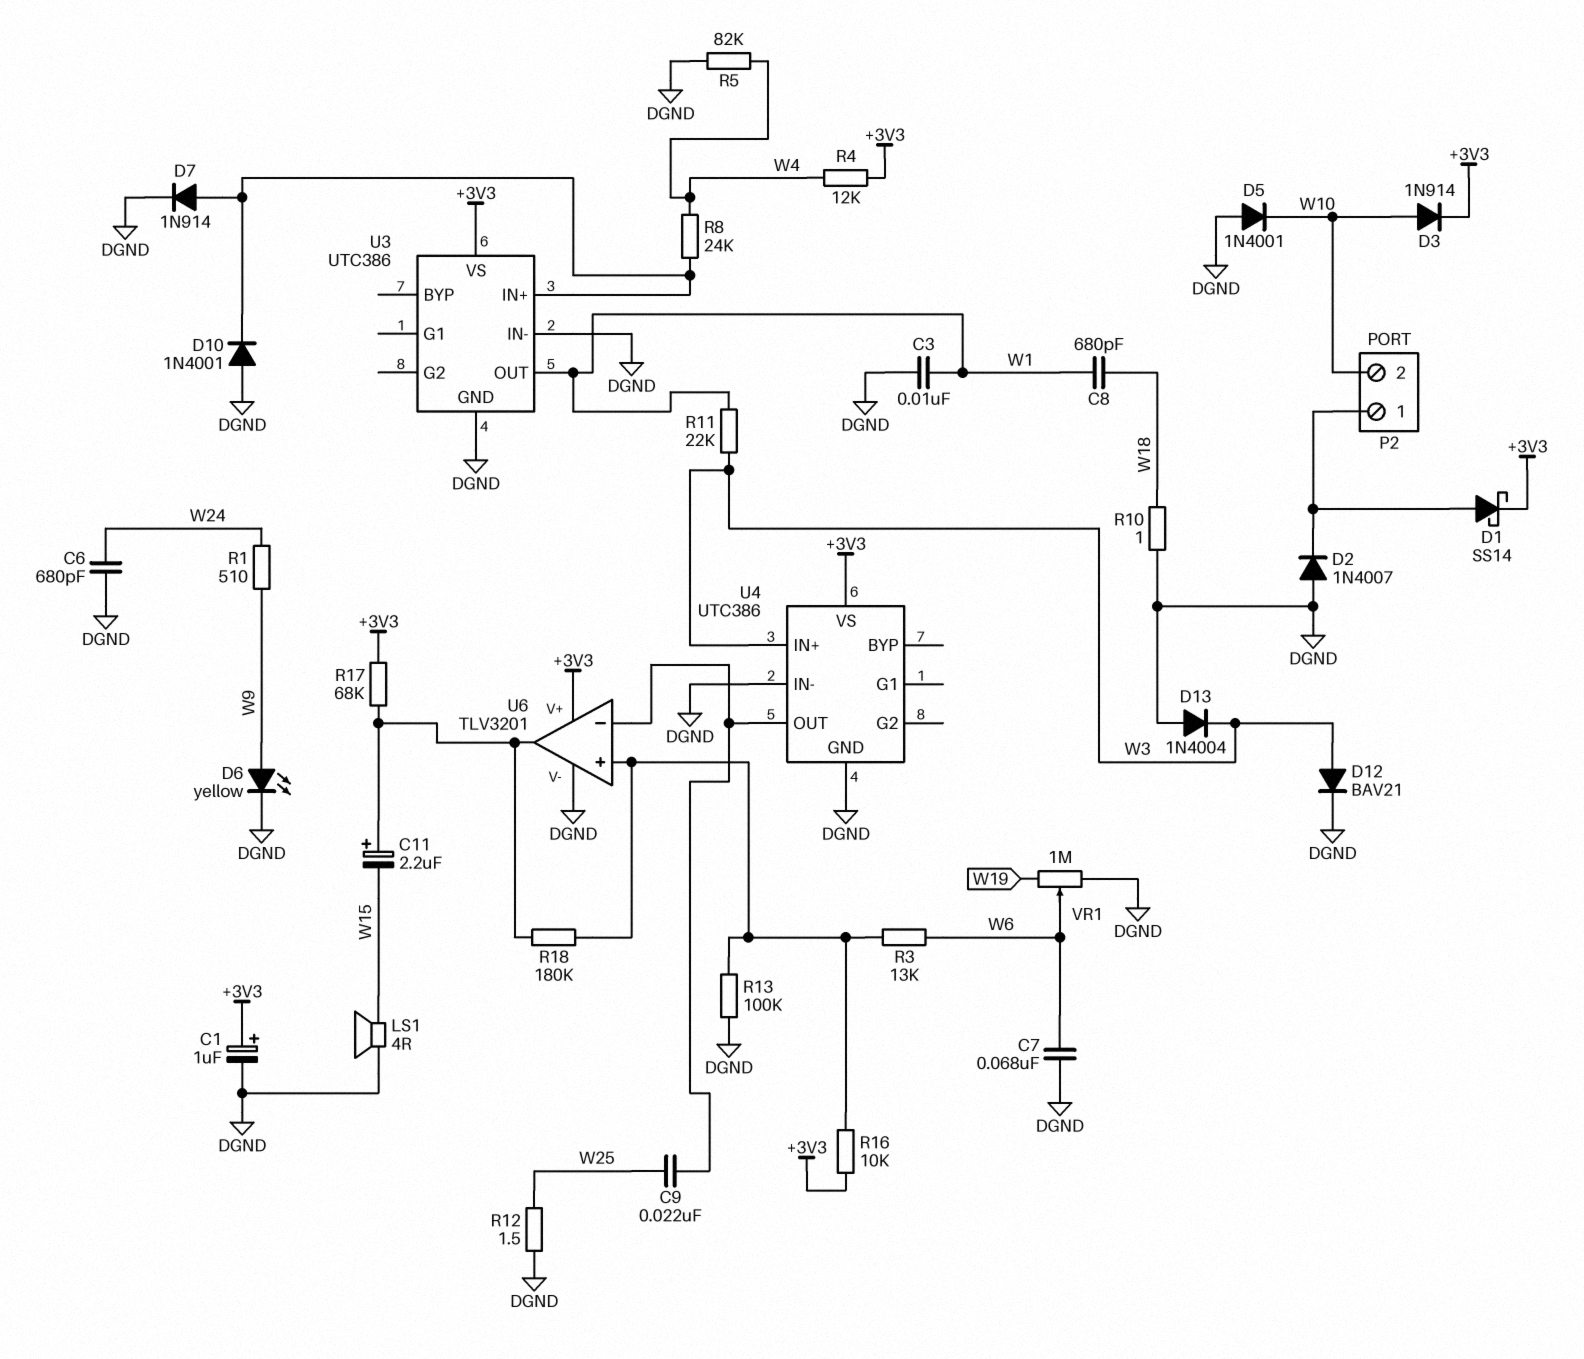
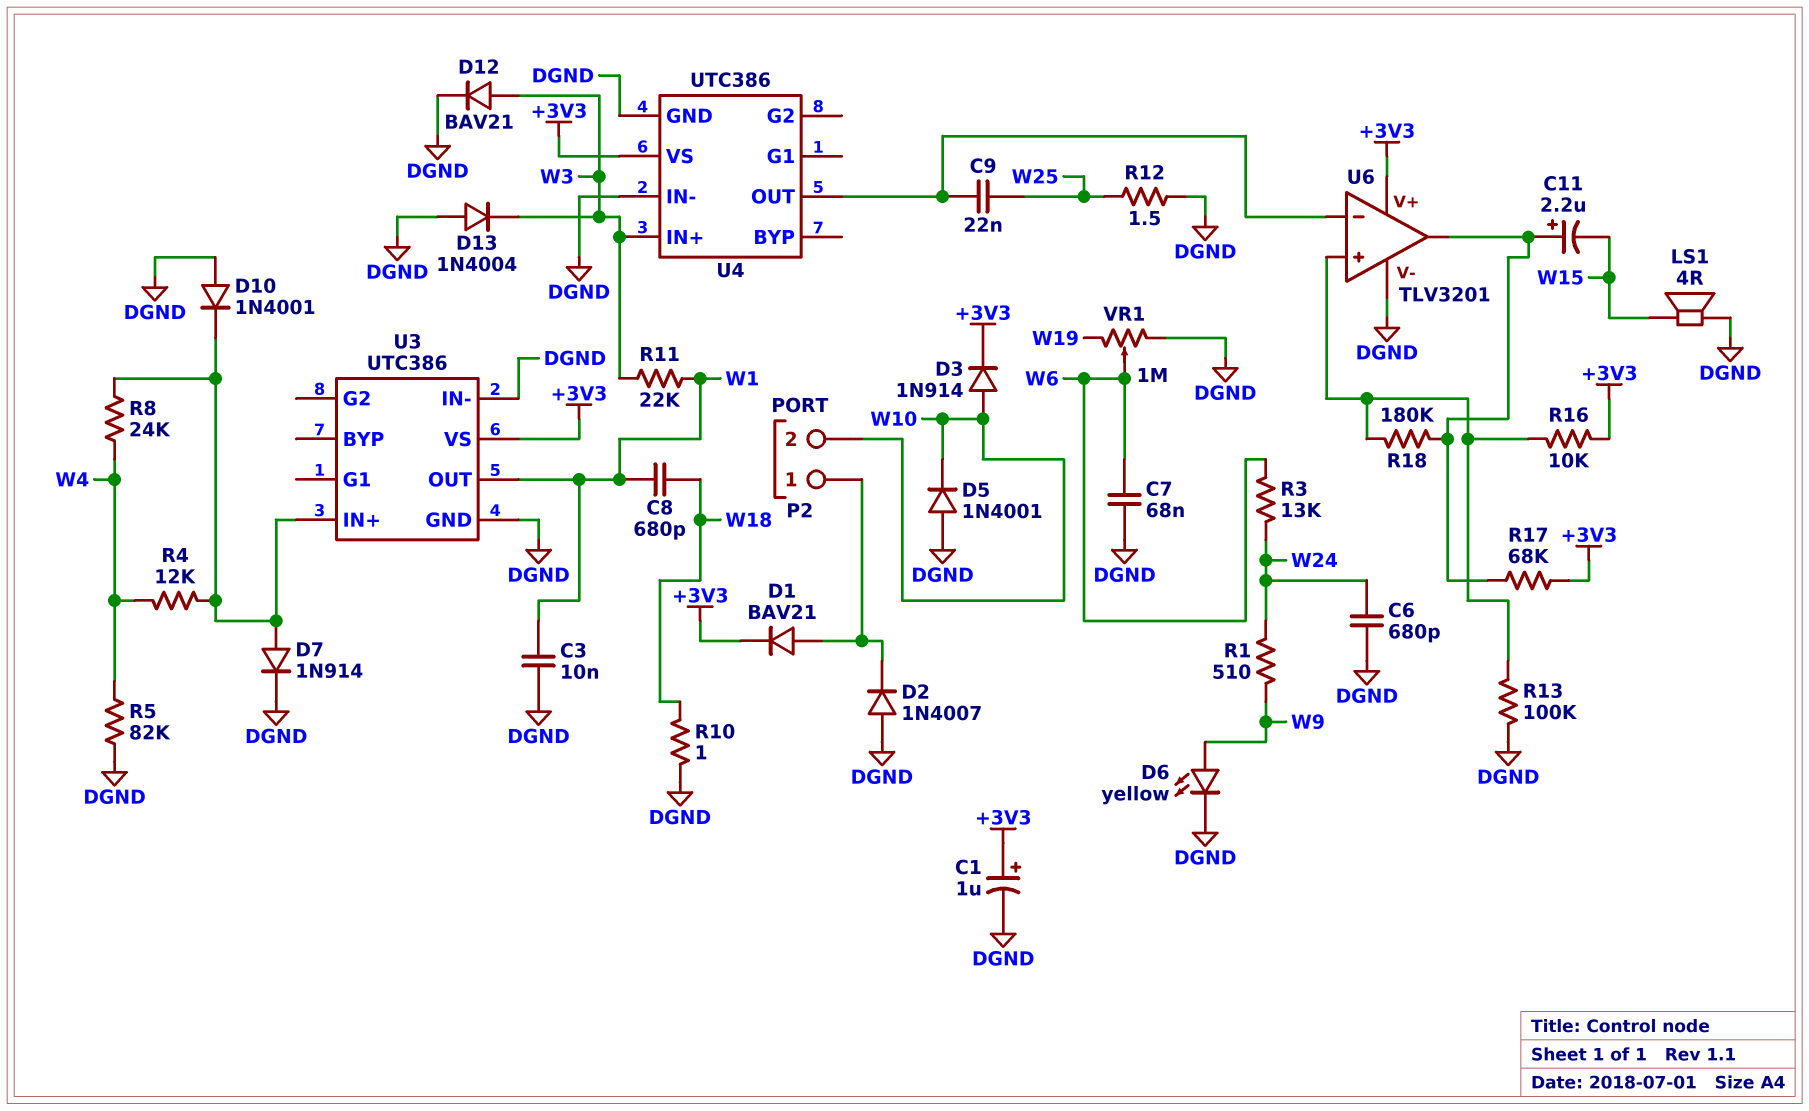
D1: schottky SS14 (A P2/1, K +3V3) -> diode BAV21 (A P2/1, K +3V3)
R3: 13k (U6/in+, W6) -> 13k (W6, W24)
R4: 12k (+3V3, W4) -> 12k (U3/IN+, W4)

